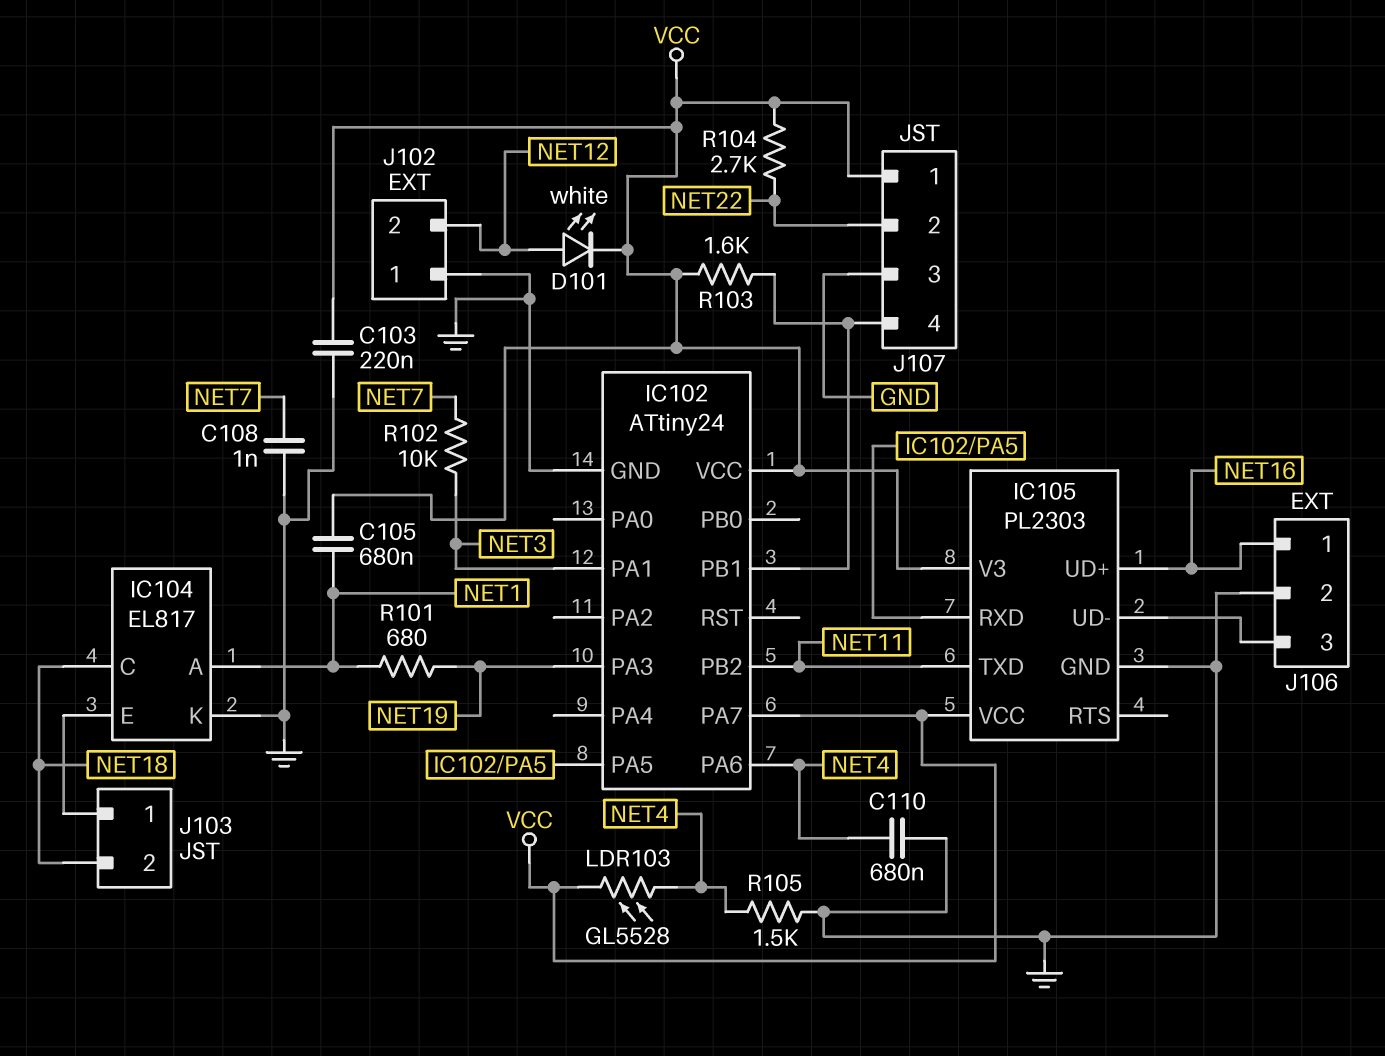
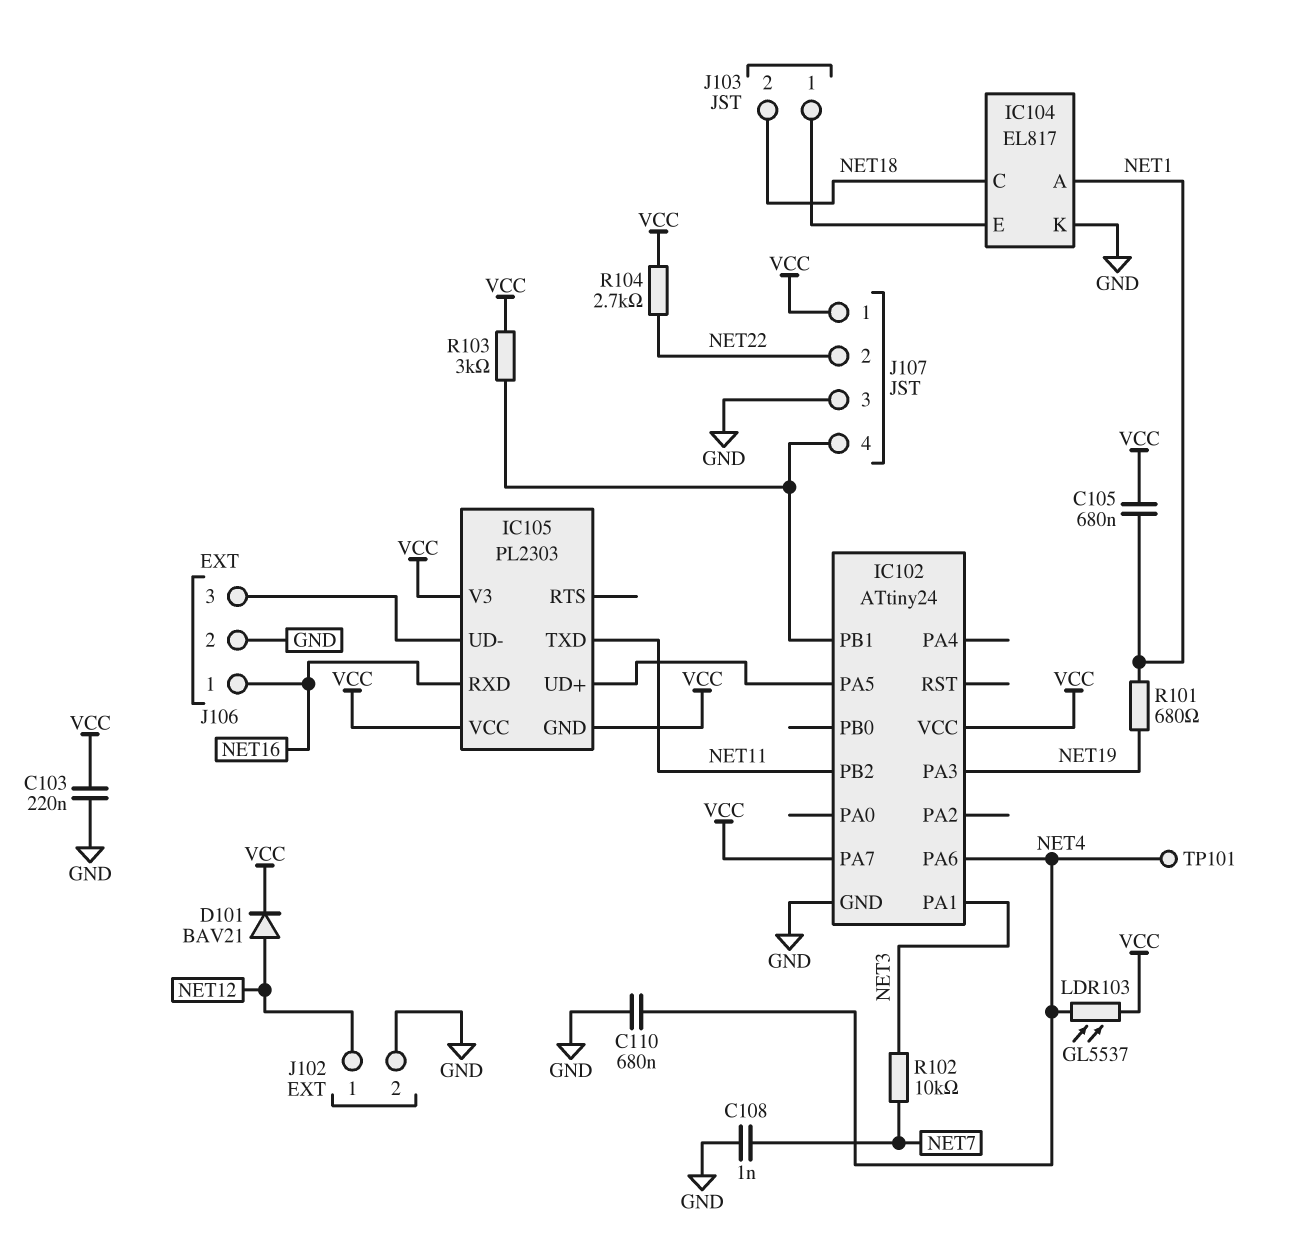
D101: LED white (A NET12, K VCC) -> diode BAV21 (A NET12, K VCC)
IC105 pin GND: GND -> VCC
IC105 pin RXD: IC102/PA5 -> NET16
IC105 pin UD+: NET16 -> IC102/PA5
J102 pin 1: GND -> NET12
J102 pin 2: NET12 -> GND
LDR103: GL5528 (NET4, VCC) -> GL5537 (NET4, VCC)
R103: 1.6k (IC102/PB1, VCC) -> 3k (IC102/PB1, VCC)
R105: 1.5k (GND, NET4) -> none
TP101: none -> test point (NET4)

